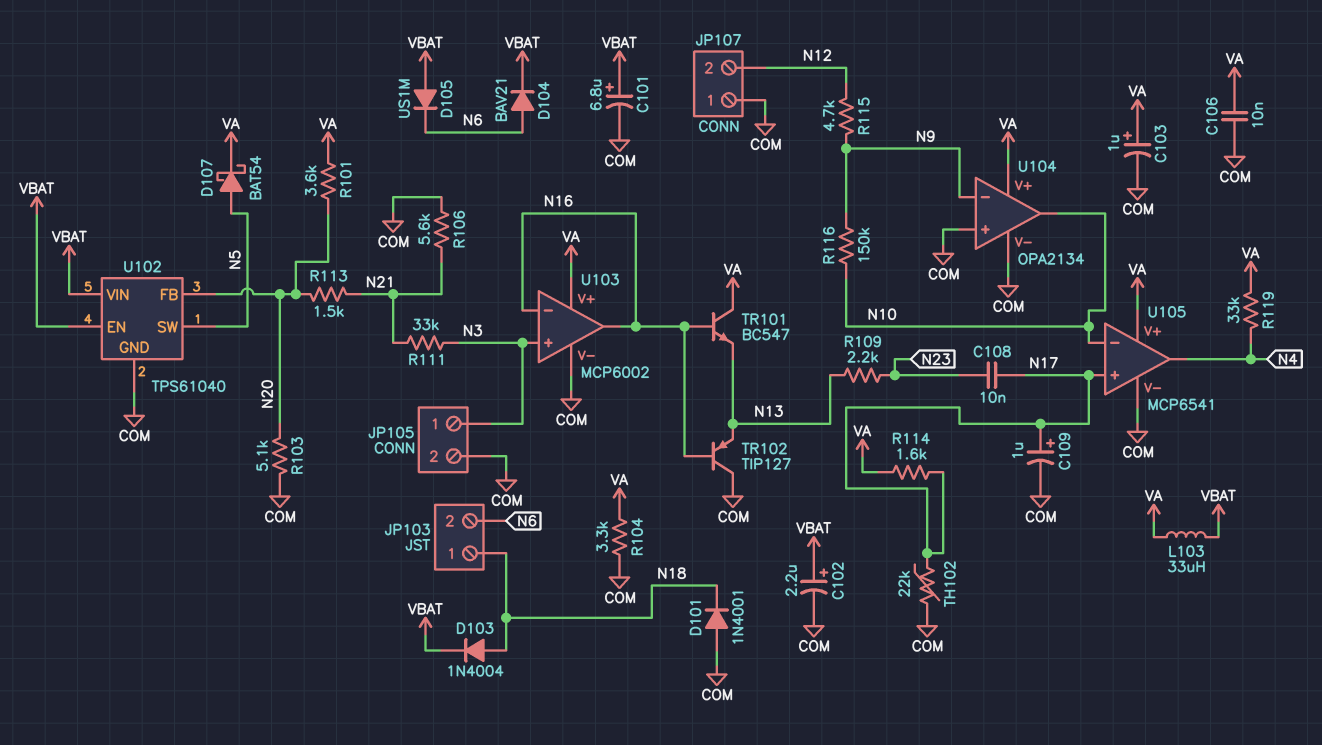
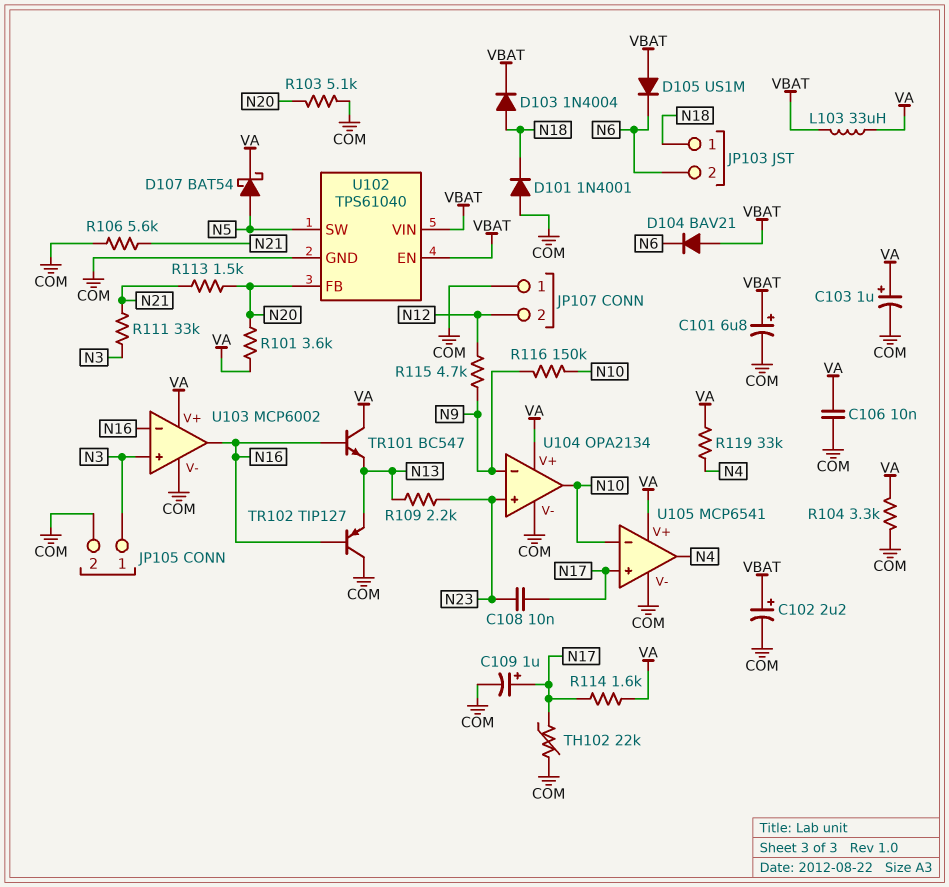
D104: diode BAV21 (A N6, K VBAT) -> diode BAV21 (A VBAT, K N6)
U104 pin in+: COM -> N23

